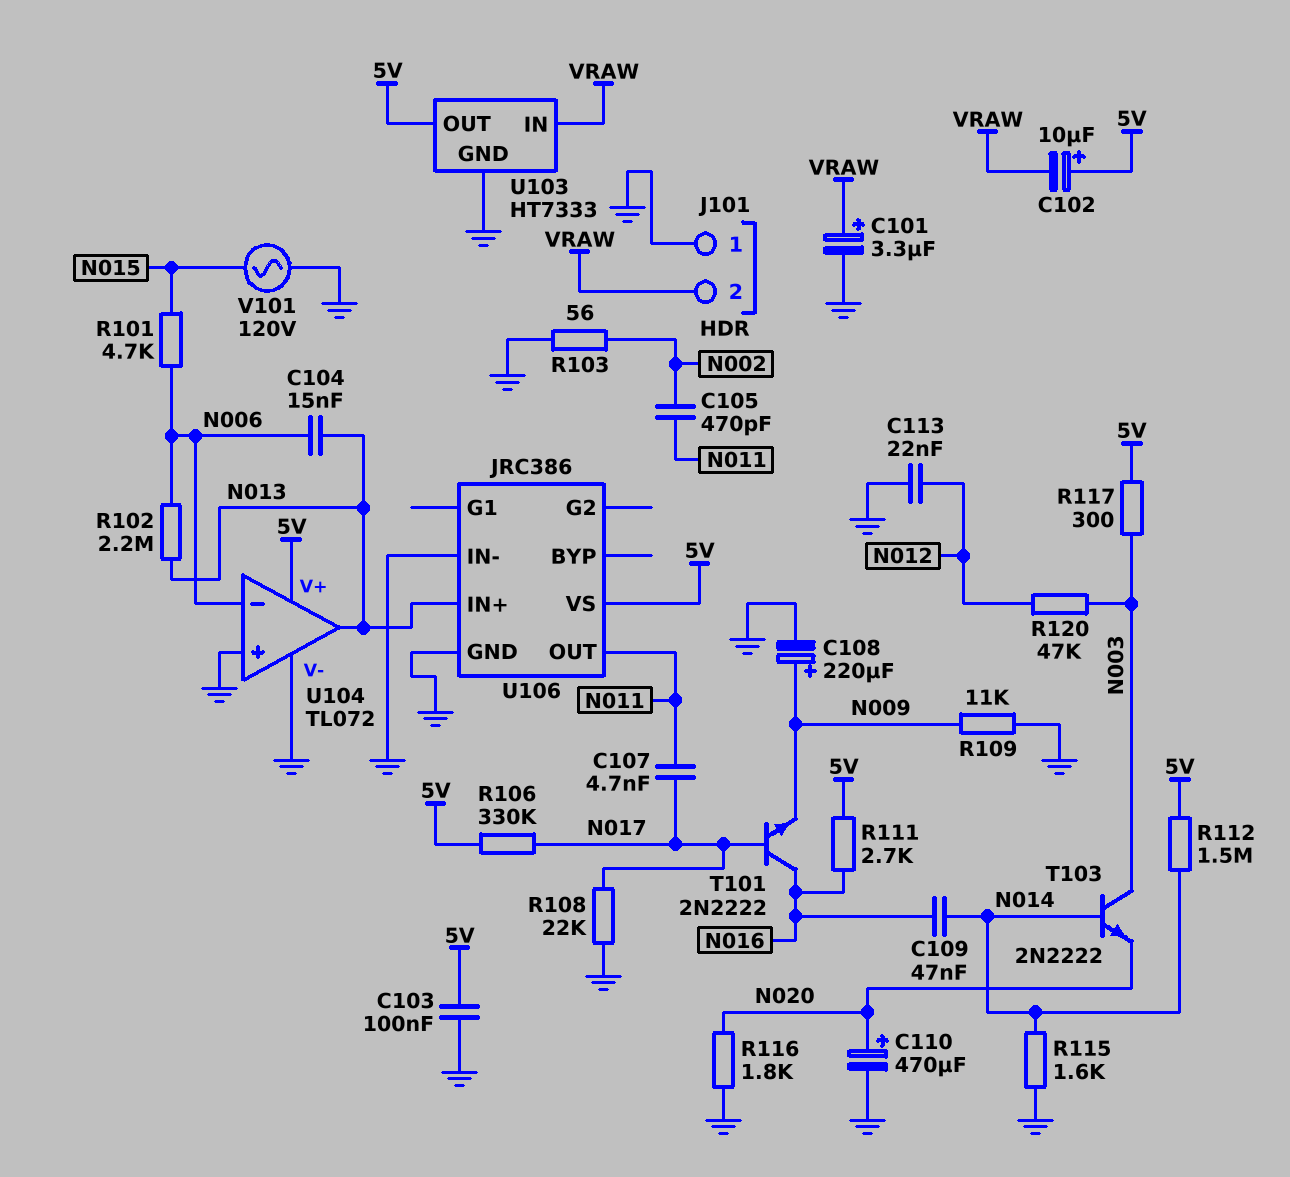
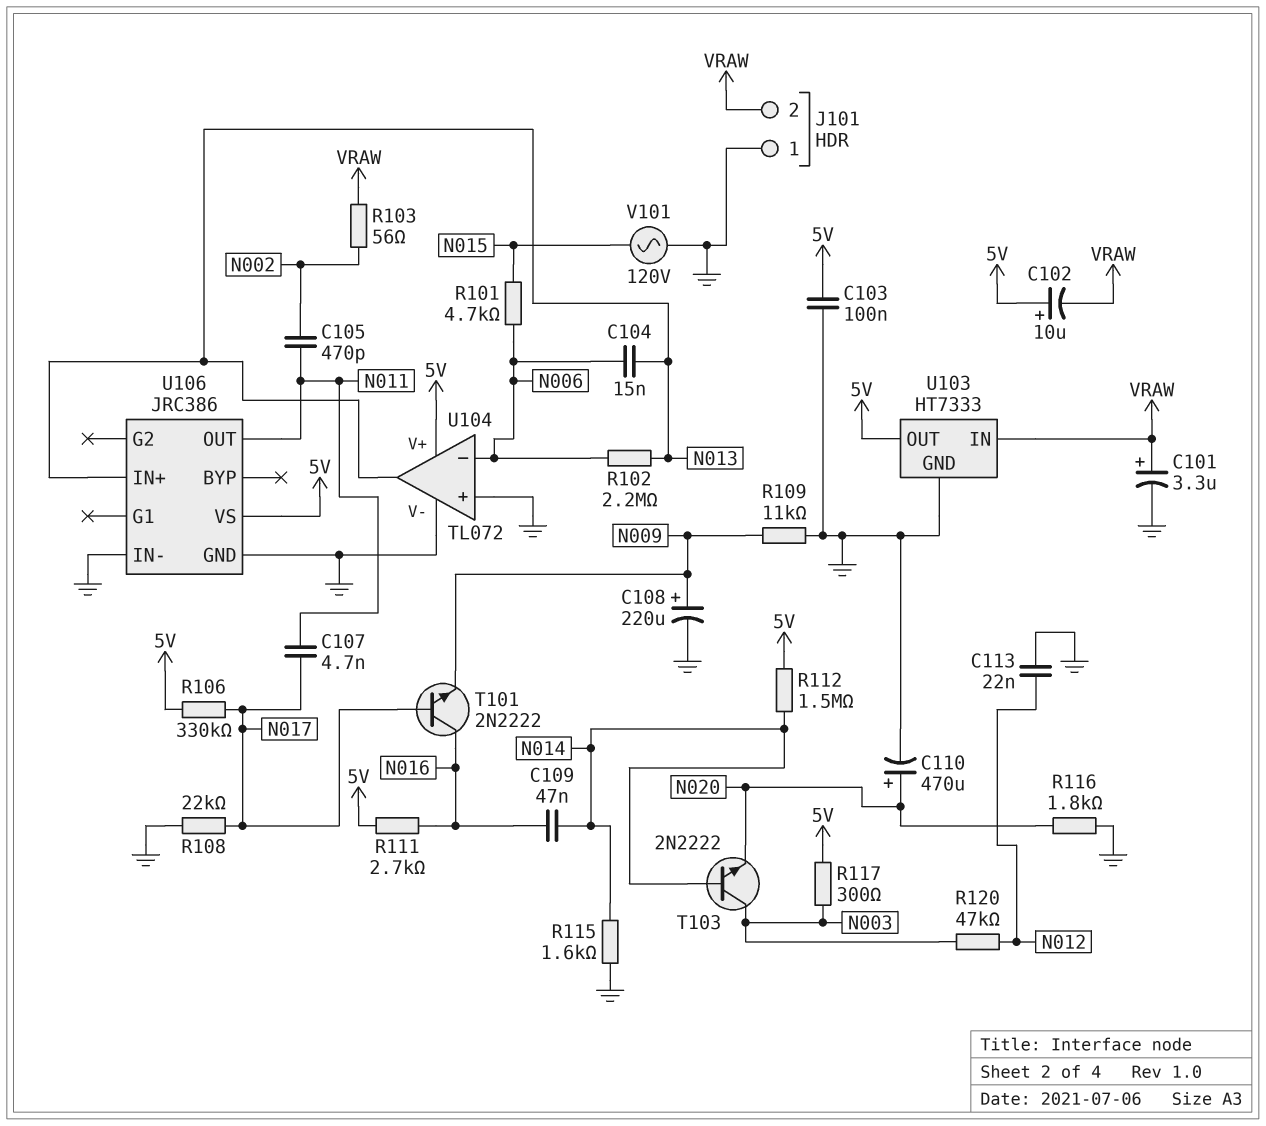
R103: 56 (GND, N002) -> 56 (N002, VRAW)

